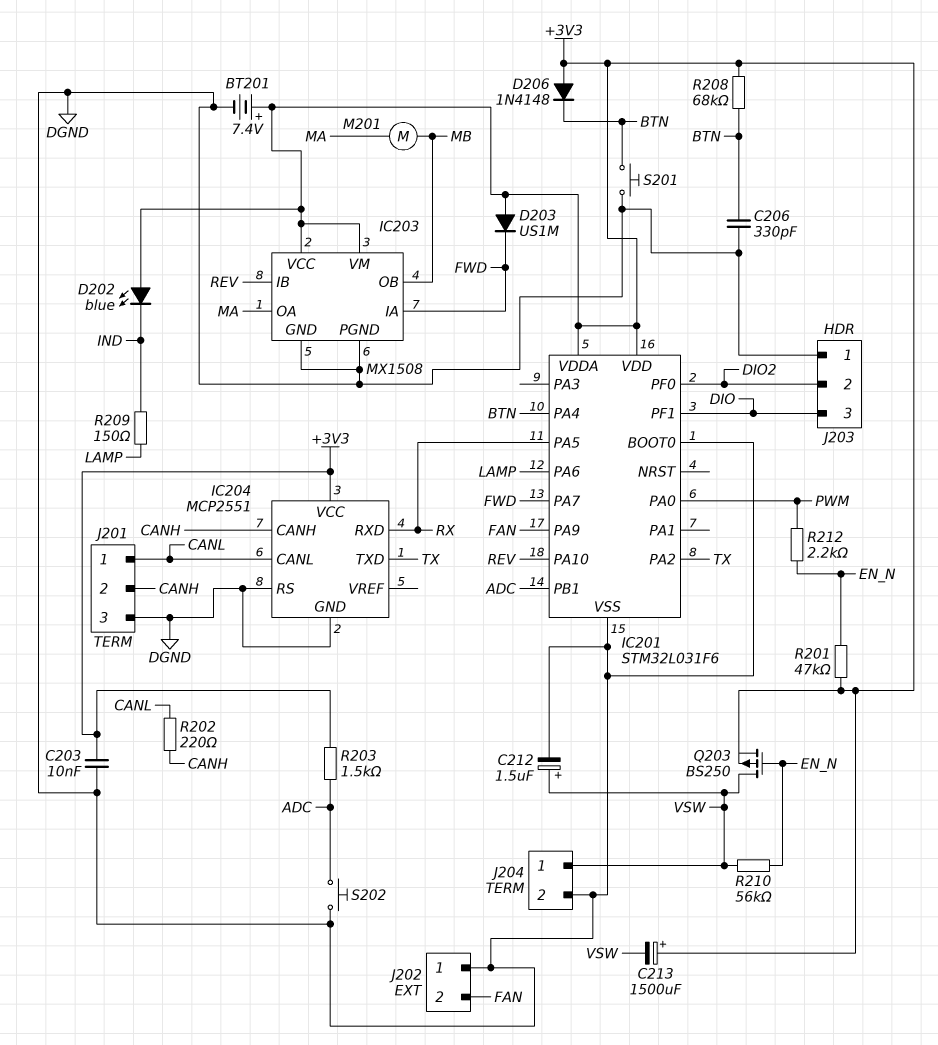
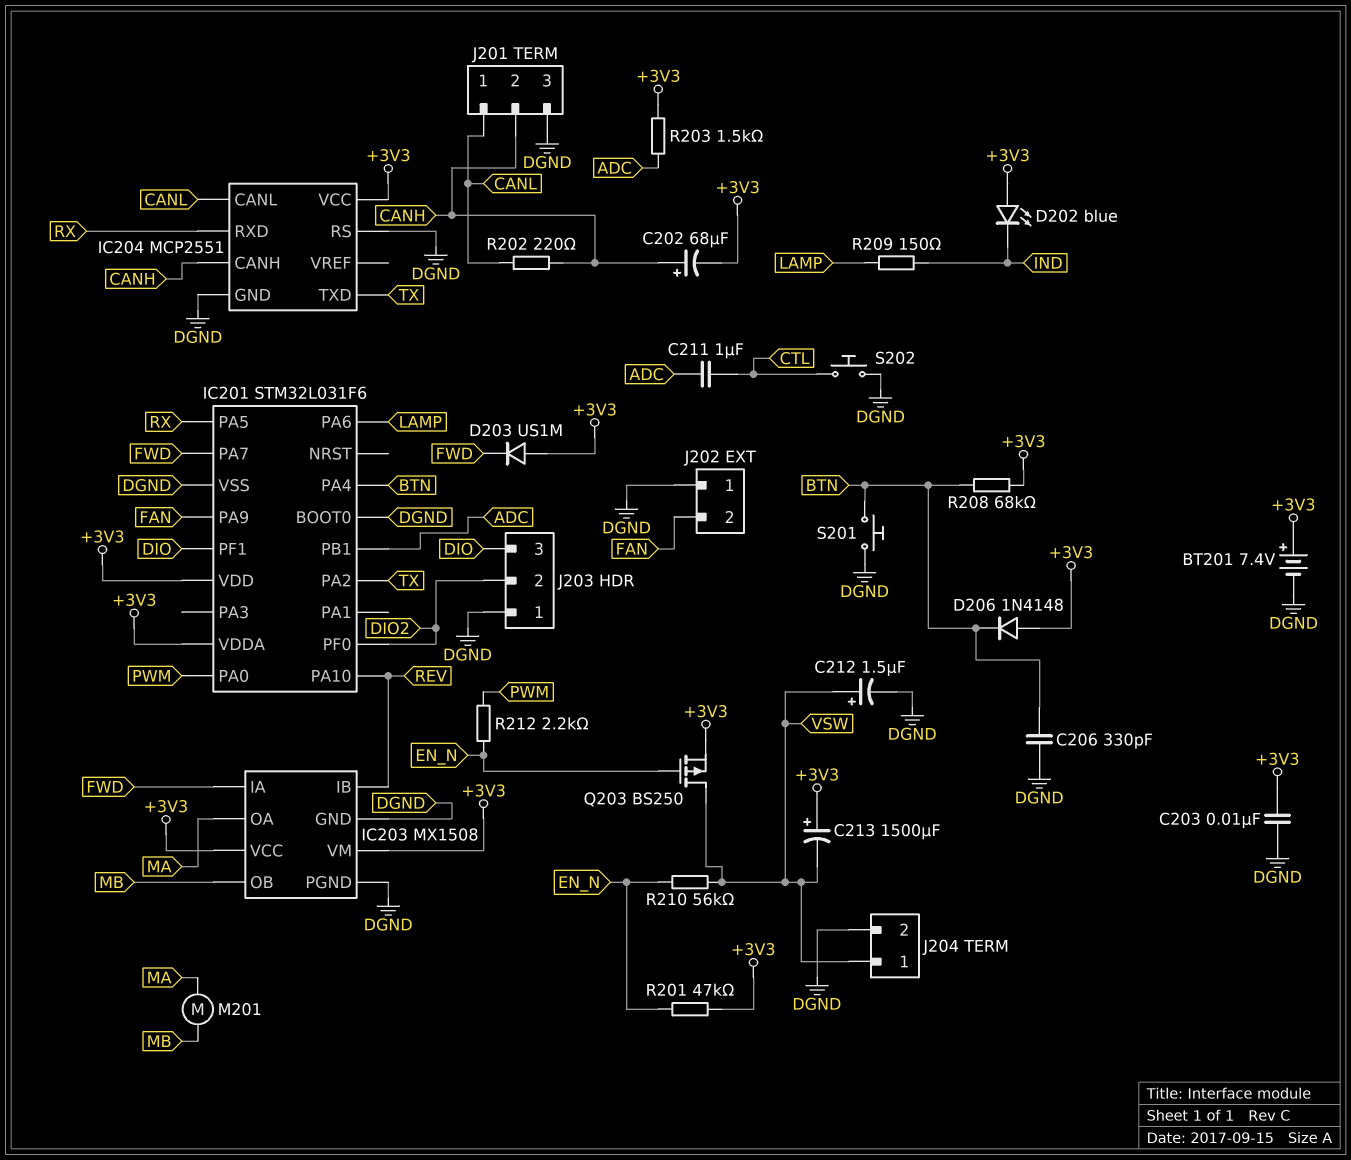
C202: none -> 68uF (plus CANH, minus +3V3)
C211: none -> 1uF (ADC, CTL)
S202: button (ADC, DGND) -> button (CTL, DGND)

